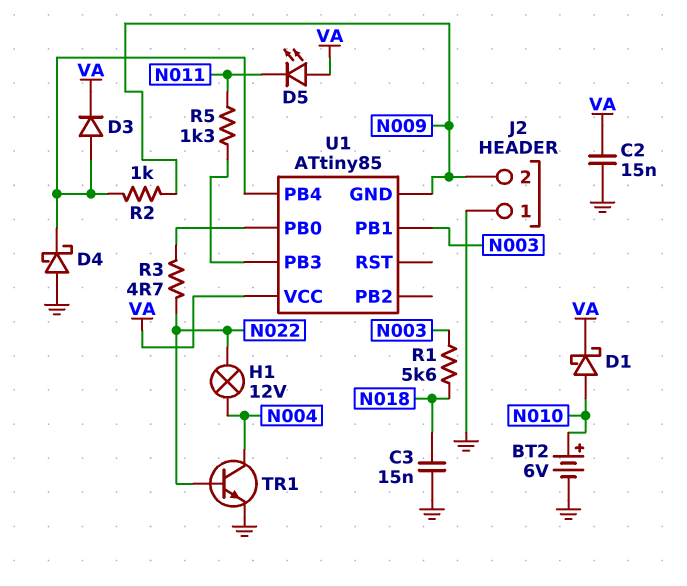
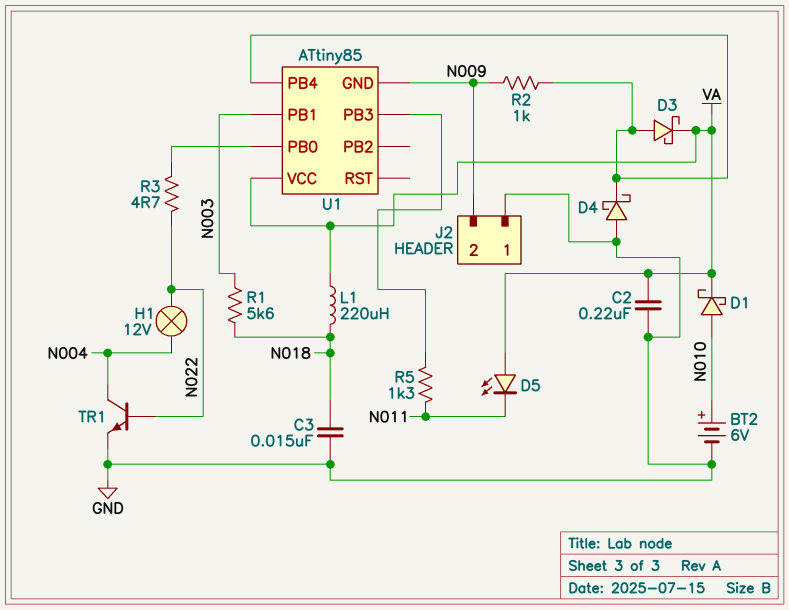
C2: 15nF (GND, VA) -> 220nF (GND, VA)
D3: diode (A U1/PB4, K VA) -> schottky (A U1/PB4, K VA)
L1: none -> 220uH (N018, VA)

